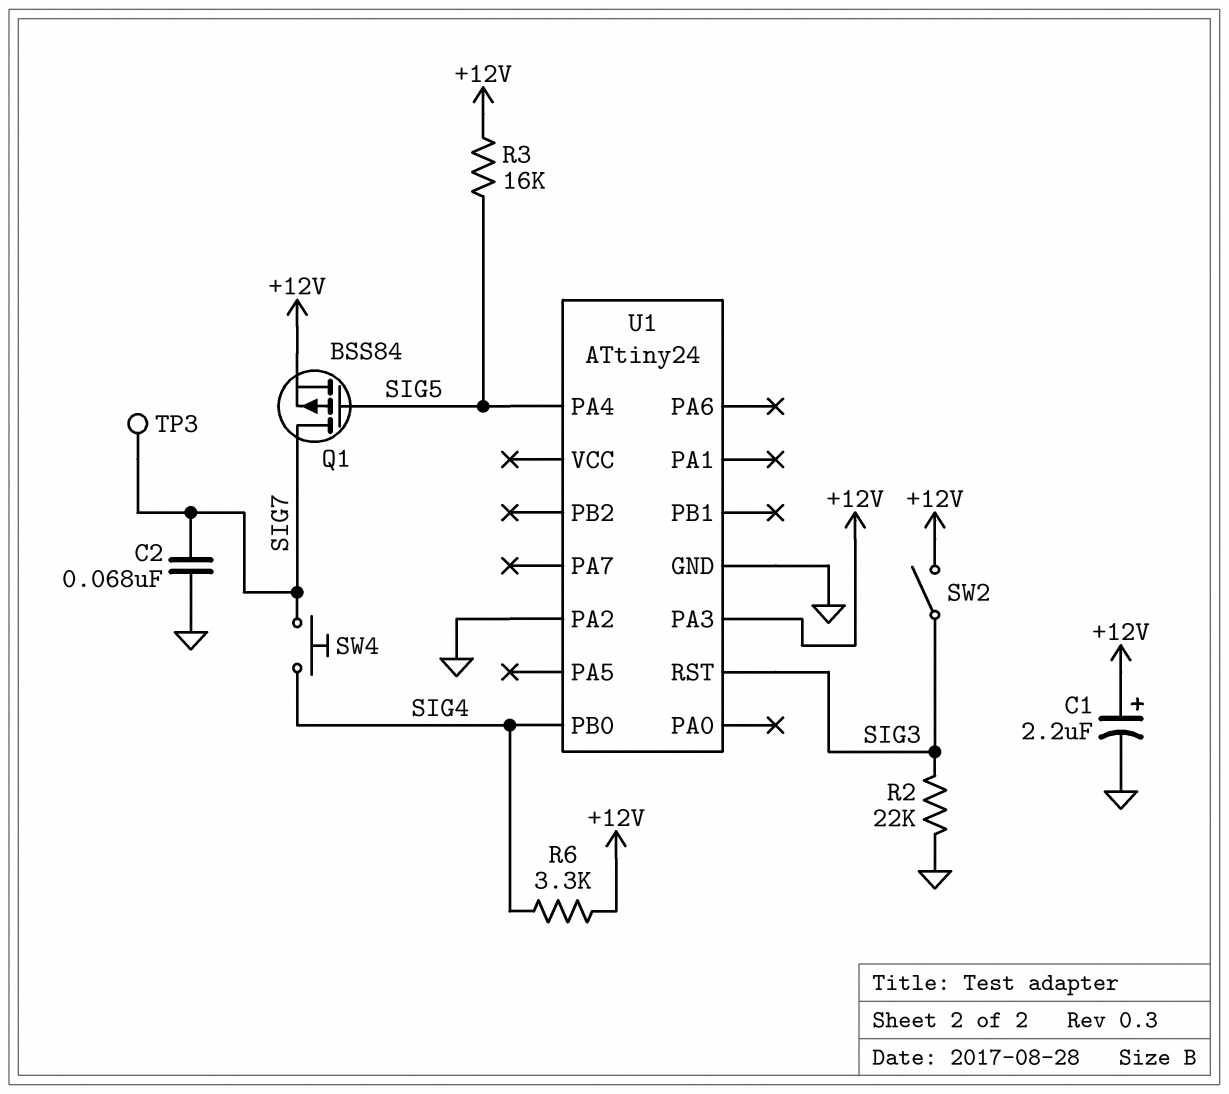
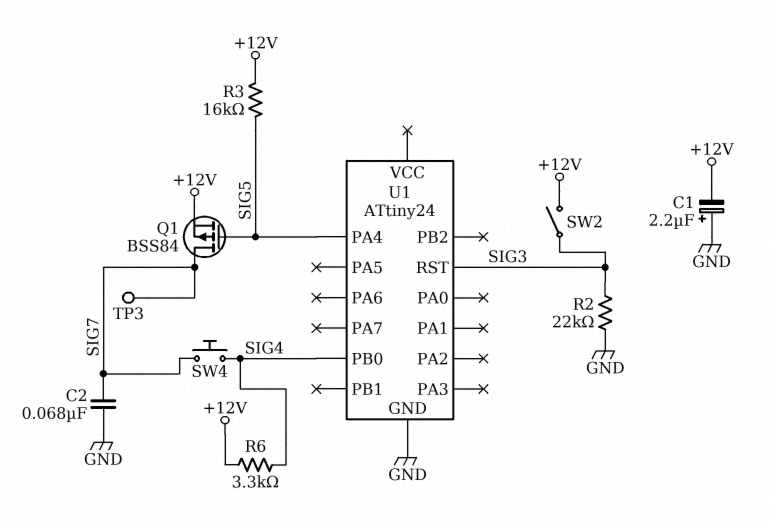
C1: 2.2uF (plus +12V, minus GND) -> 2.2uF (plus GND, minus +12V)
U1 pin PA2: GND -> none
U1 pin PA3: +12V -> none

